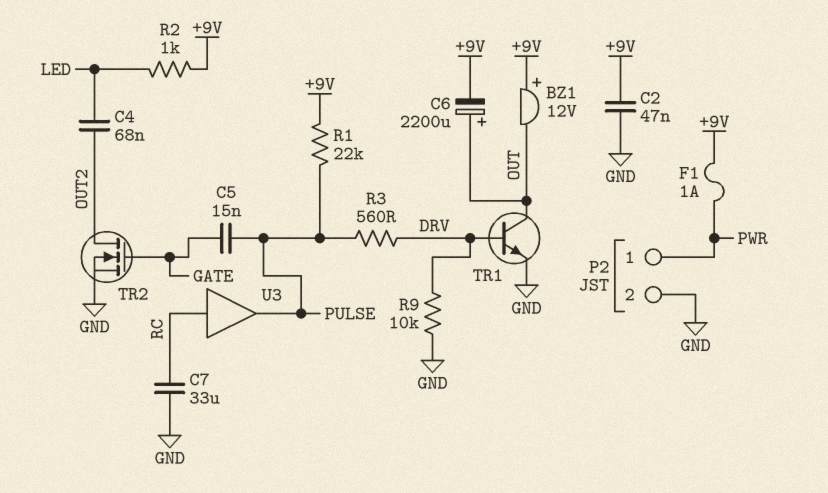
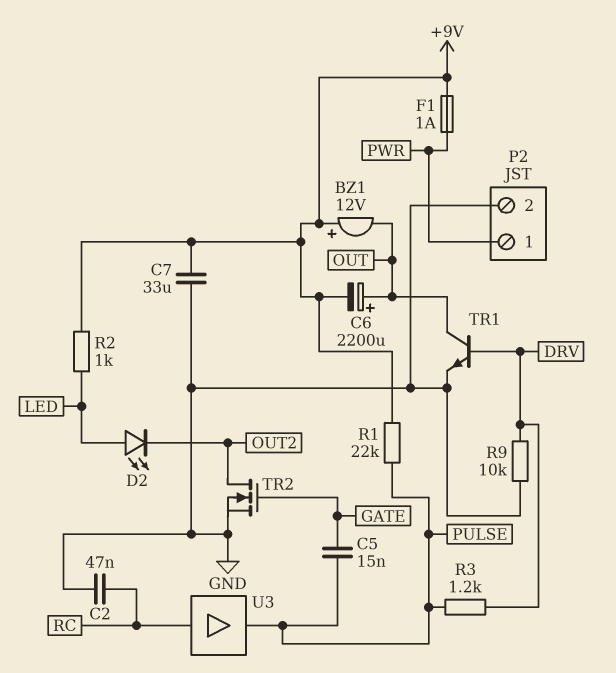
C2: 47nF (+9V, GND) -> 47nF (GND, RC)
C4: 68nF (LED, OUT2) -> none
C7: 33uF (GND, RC) -> 33uF (+9V, GND)
D2: none -> LED (A LED, K OUT2)
R3: 560 (DRV, PULSE) -> 1.2k (DRV, PULSE)

